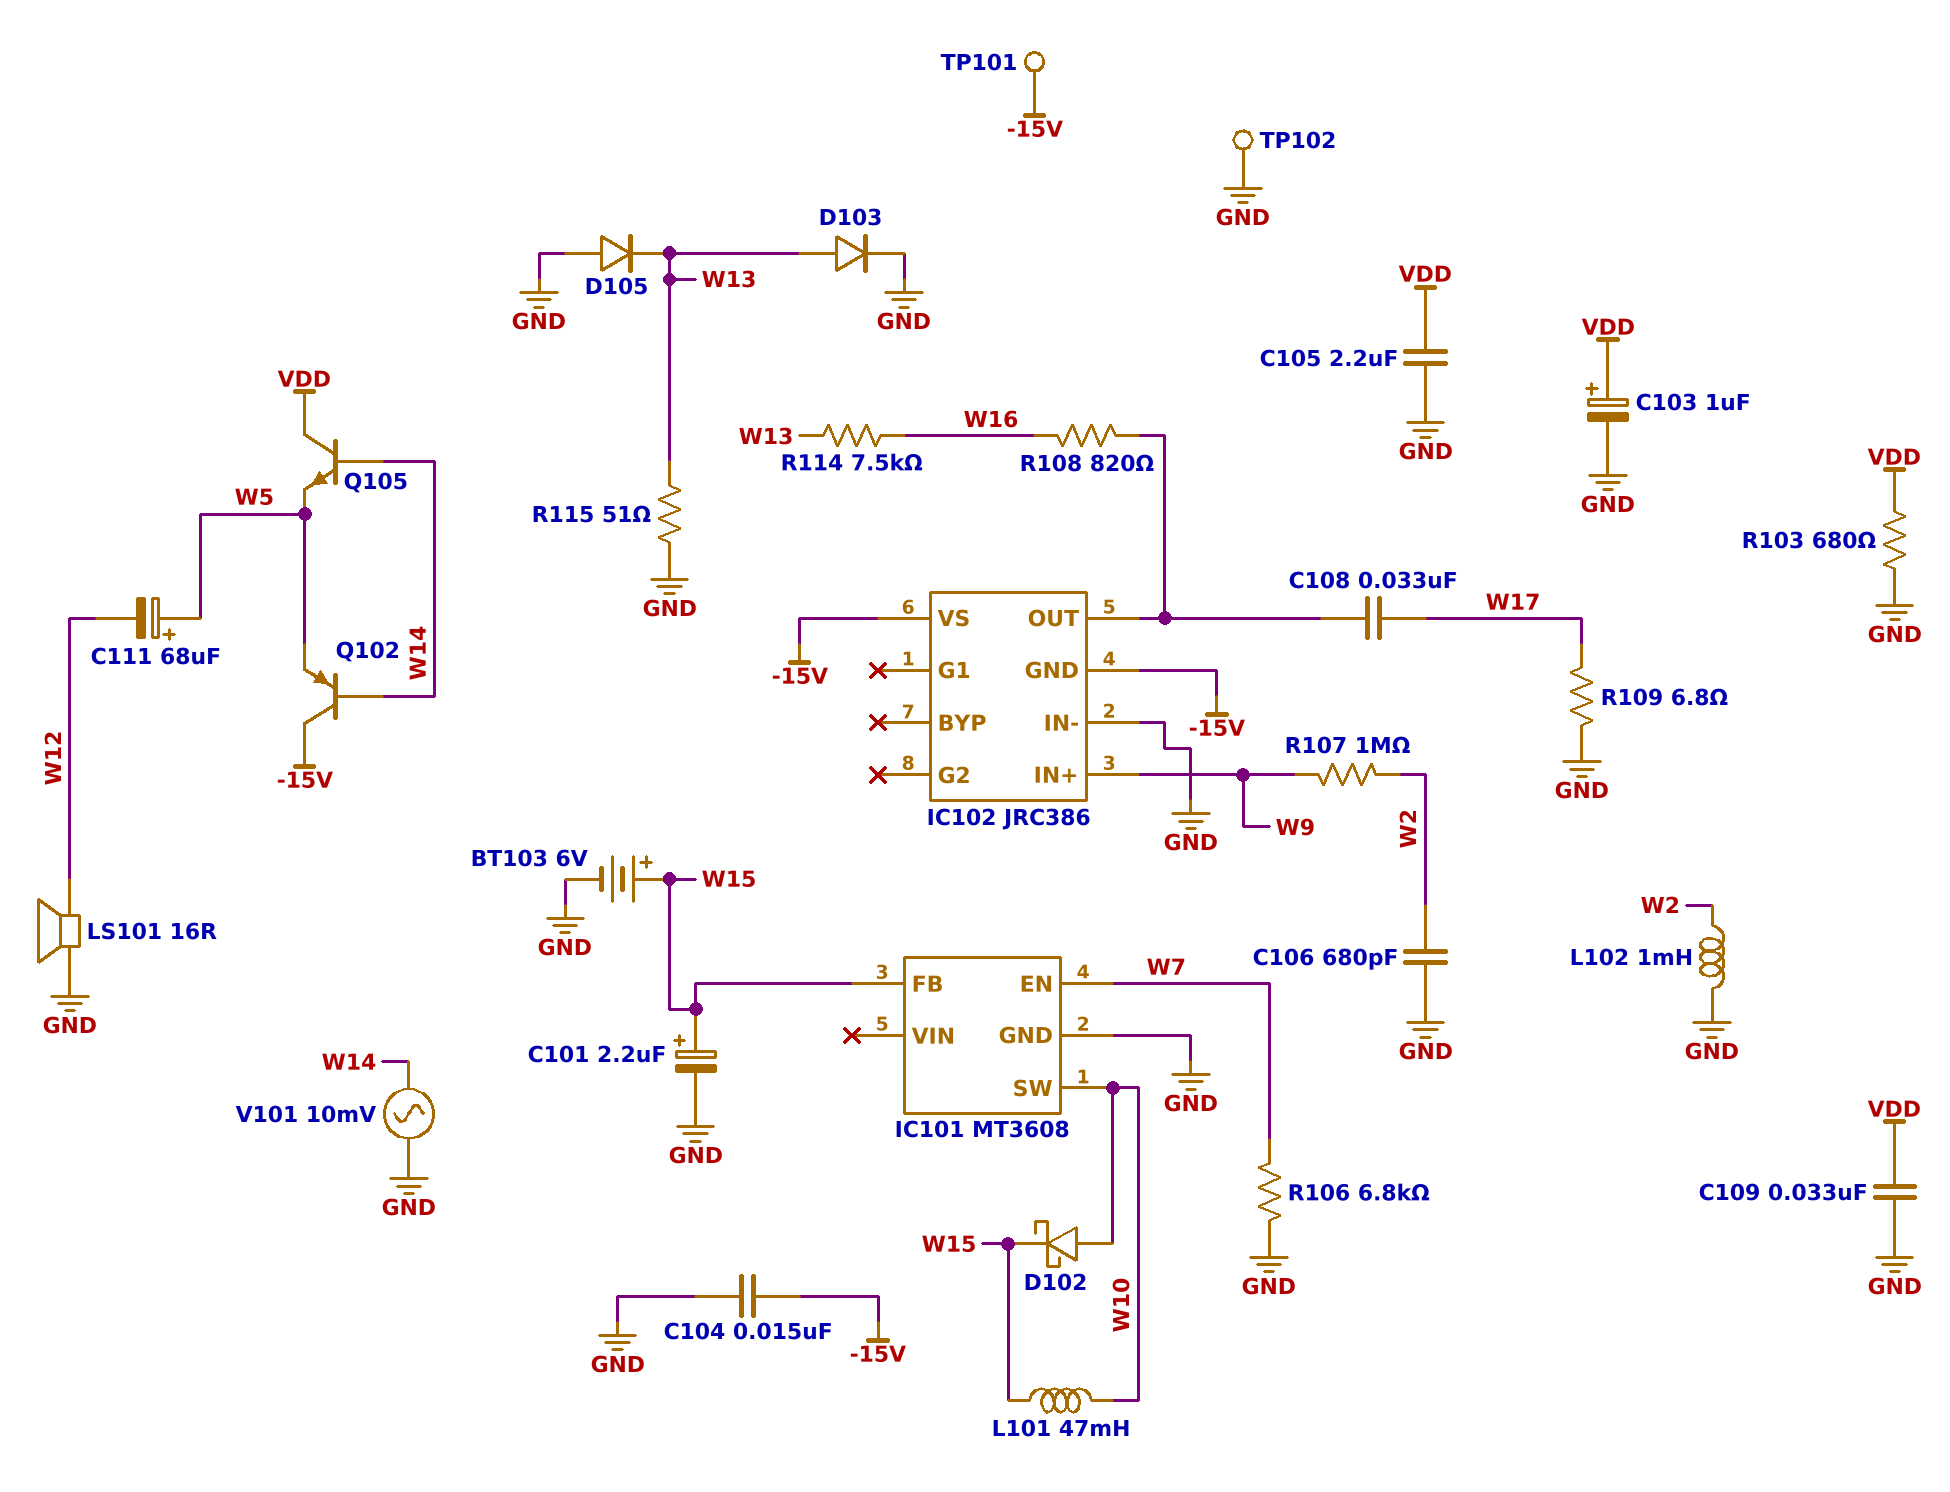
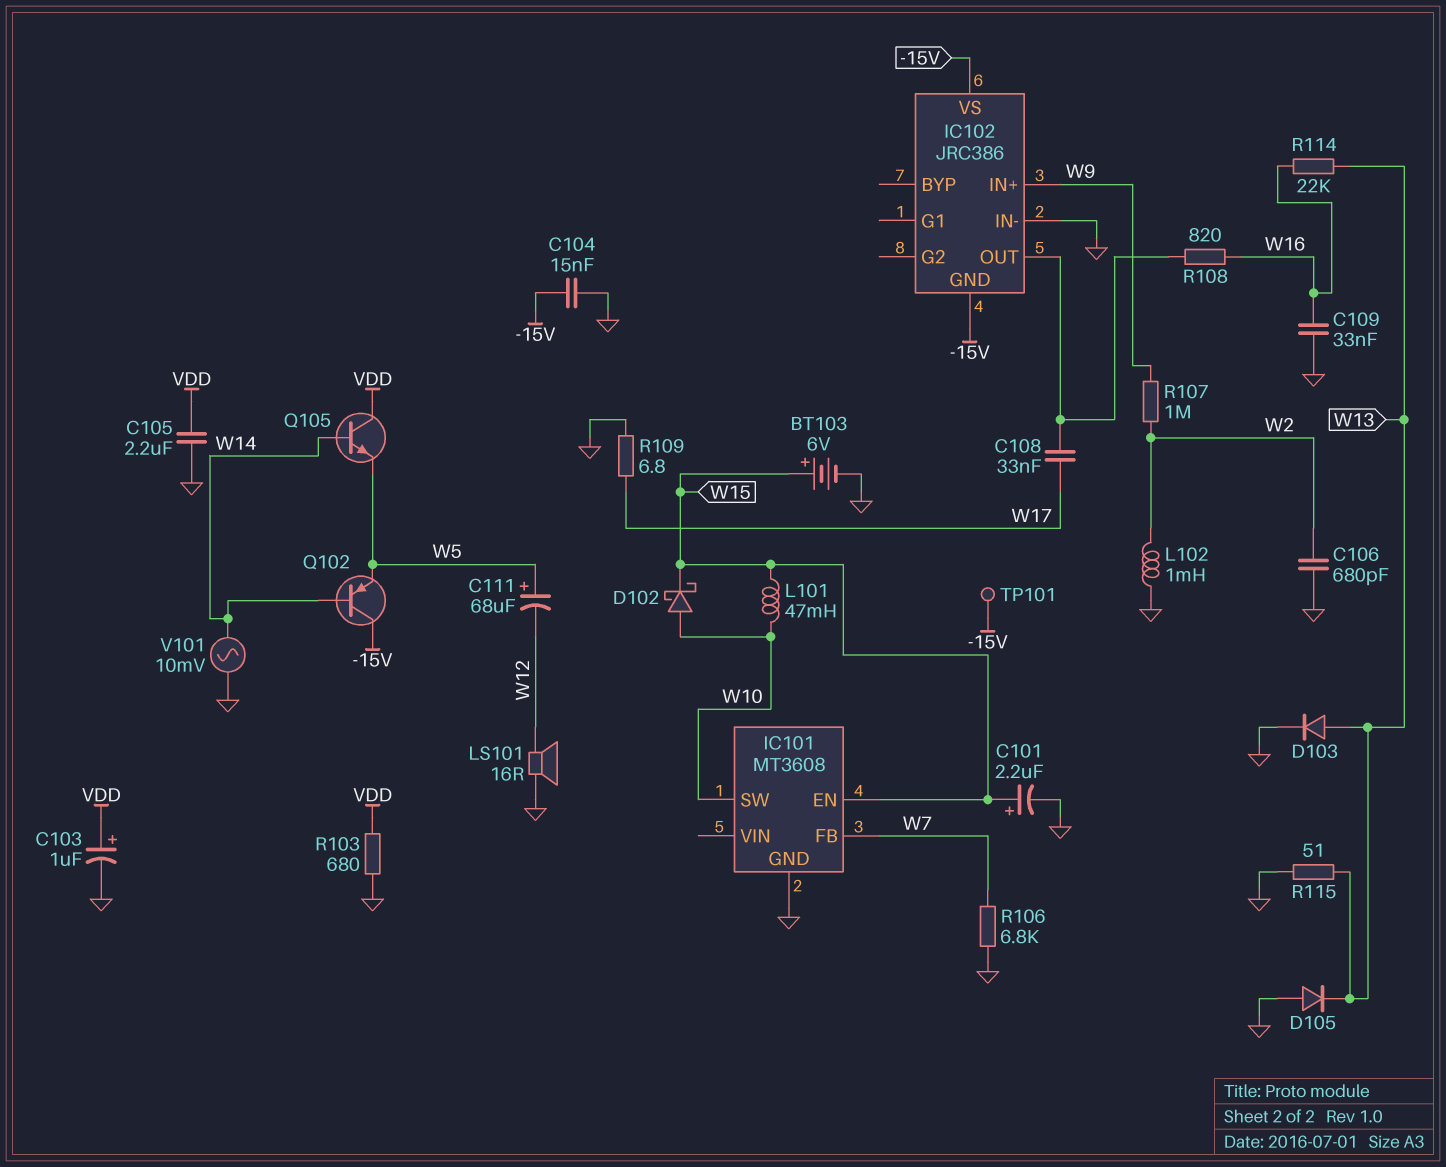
C109: 33nF (GND, VDD) -> 33nF (GND, W16)
IC101 pin EN: W7 -> W15
IC101 pin FB: W15 -> W7
R114: 7.5k (W13, W16) -> 22k (W13, W16)
TP102: test point (GND) -> none

